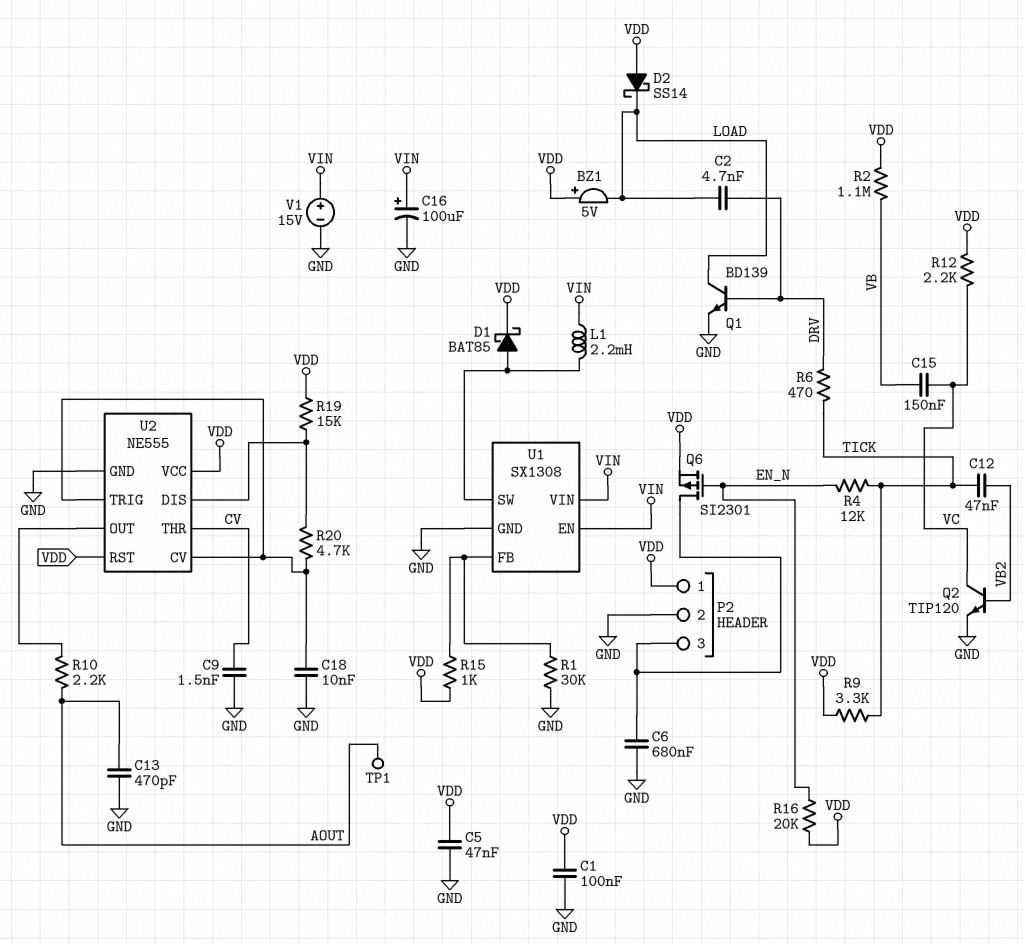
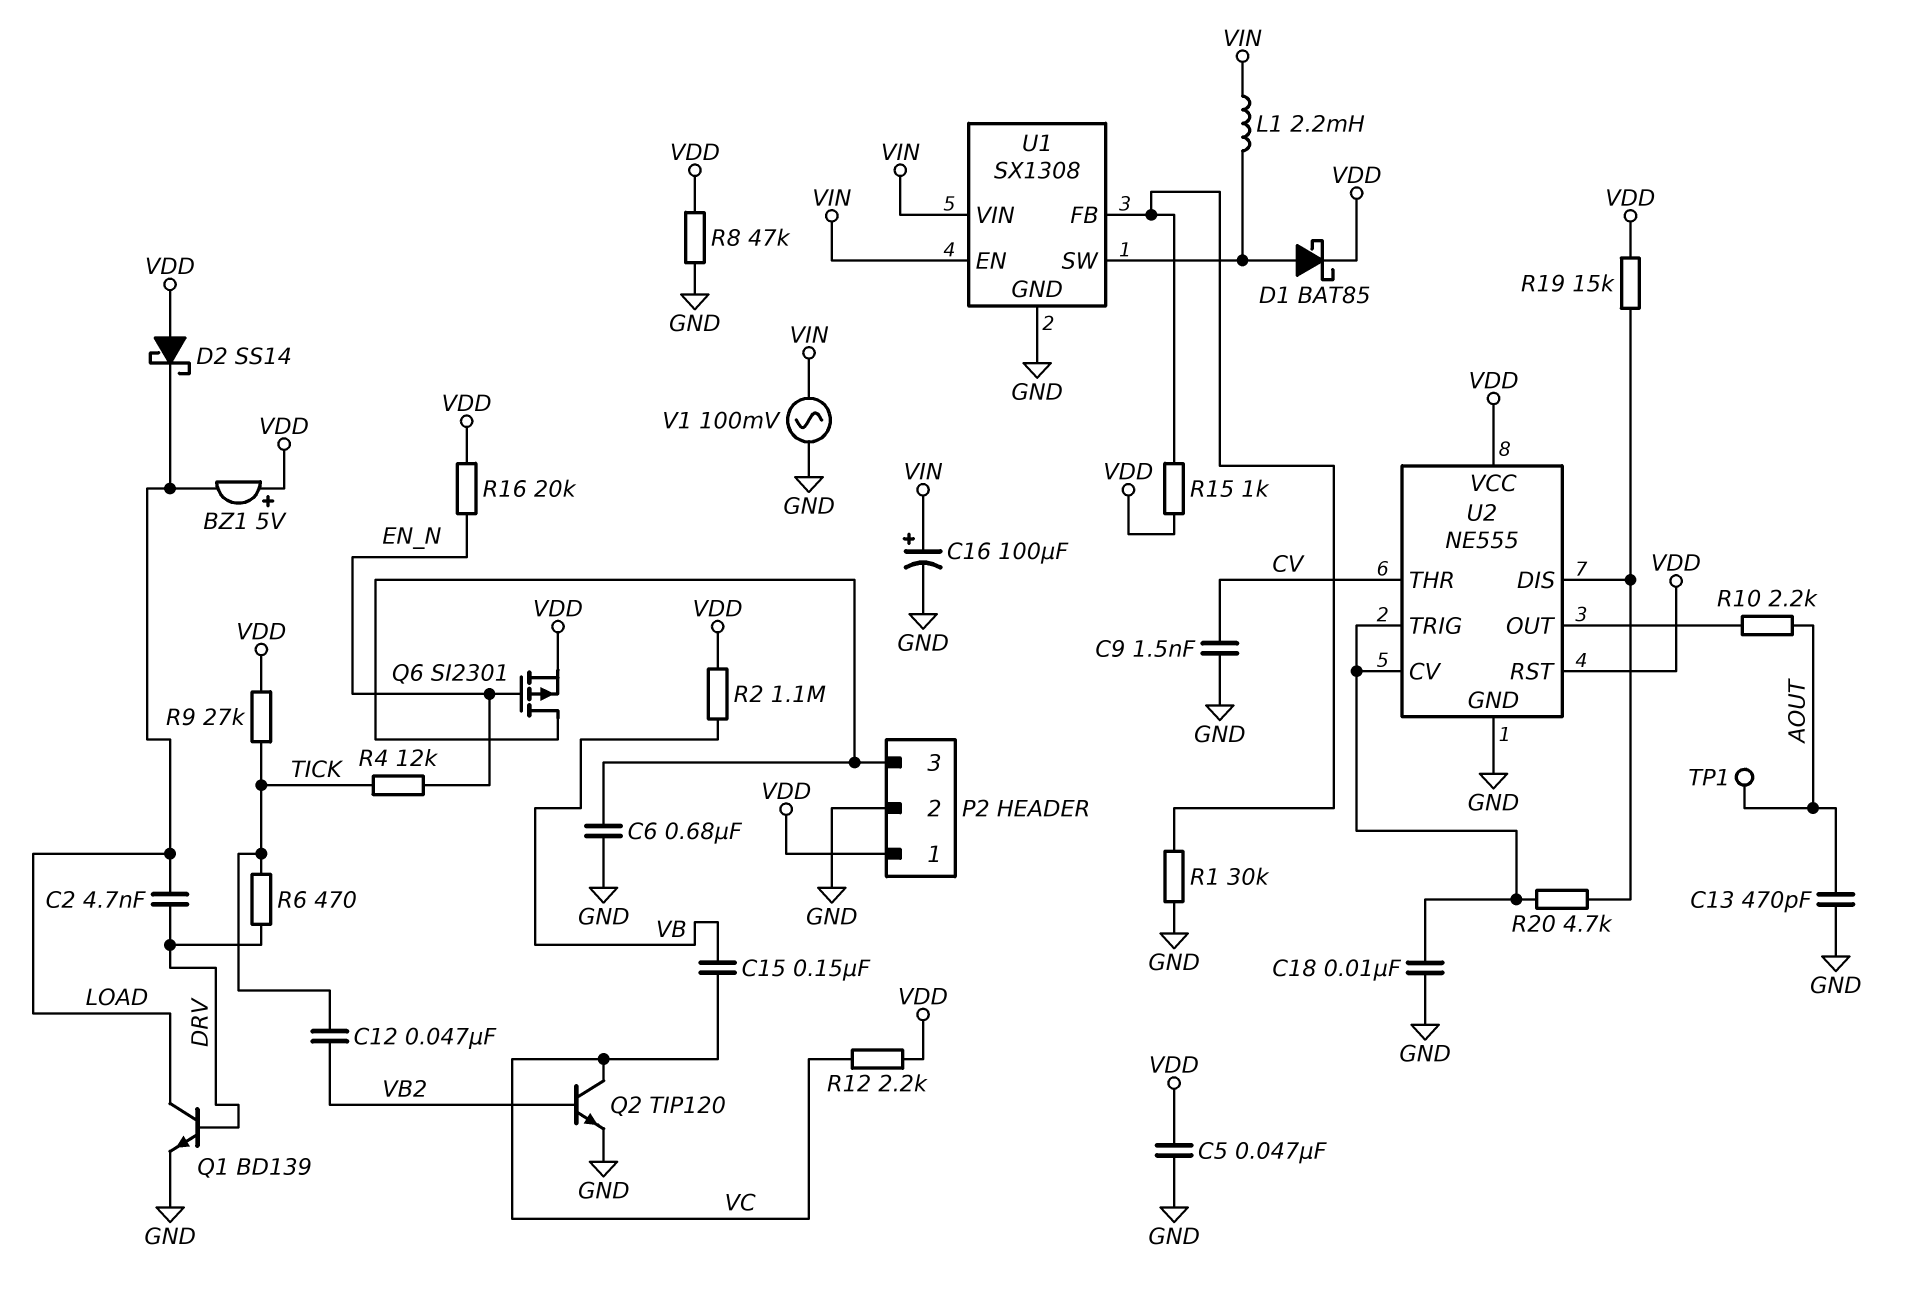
C1: 100nF (GND, VDD) -> none
R8: none -> 47k (GND, VDD)
R9: 3.3k (TICK, VDD) -> 27k (TICK, VDD)
V1: 15V (plus VIN, minus GND) -> AC 100mV (GND, VIN)

